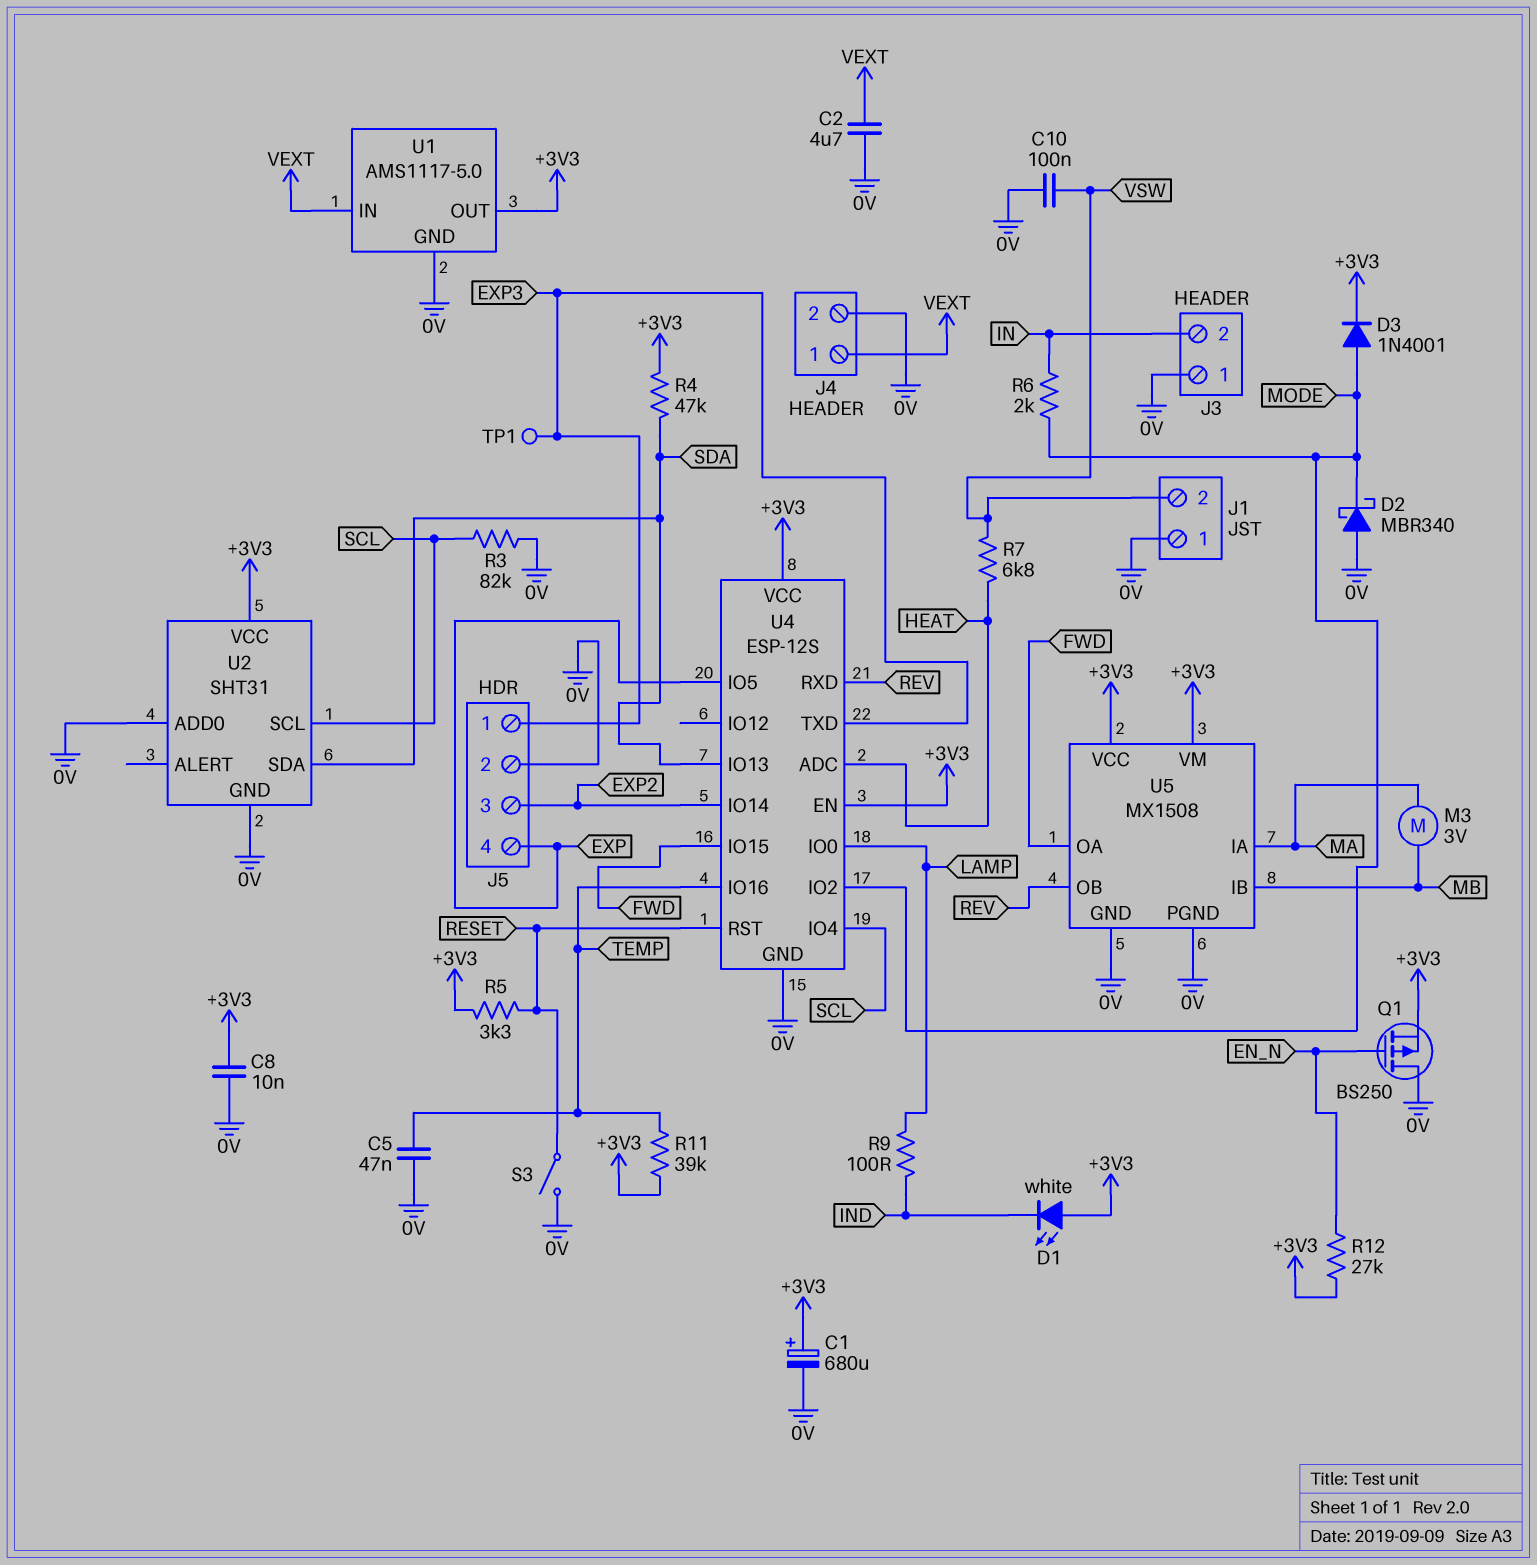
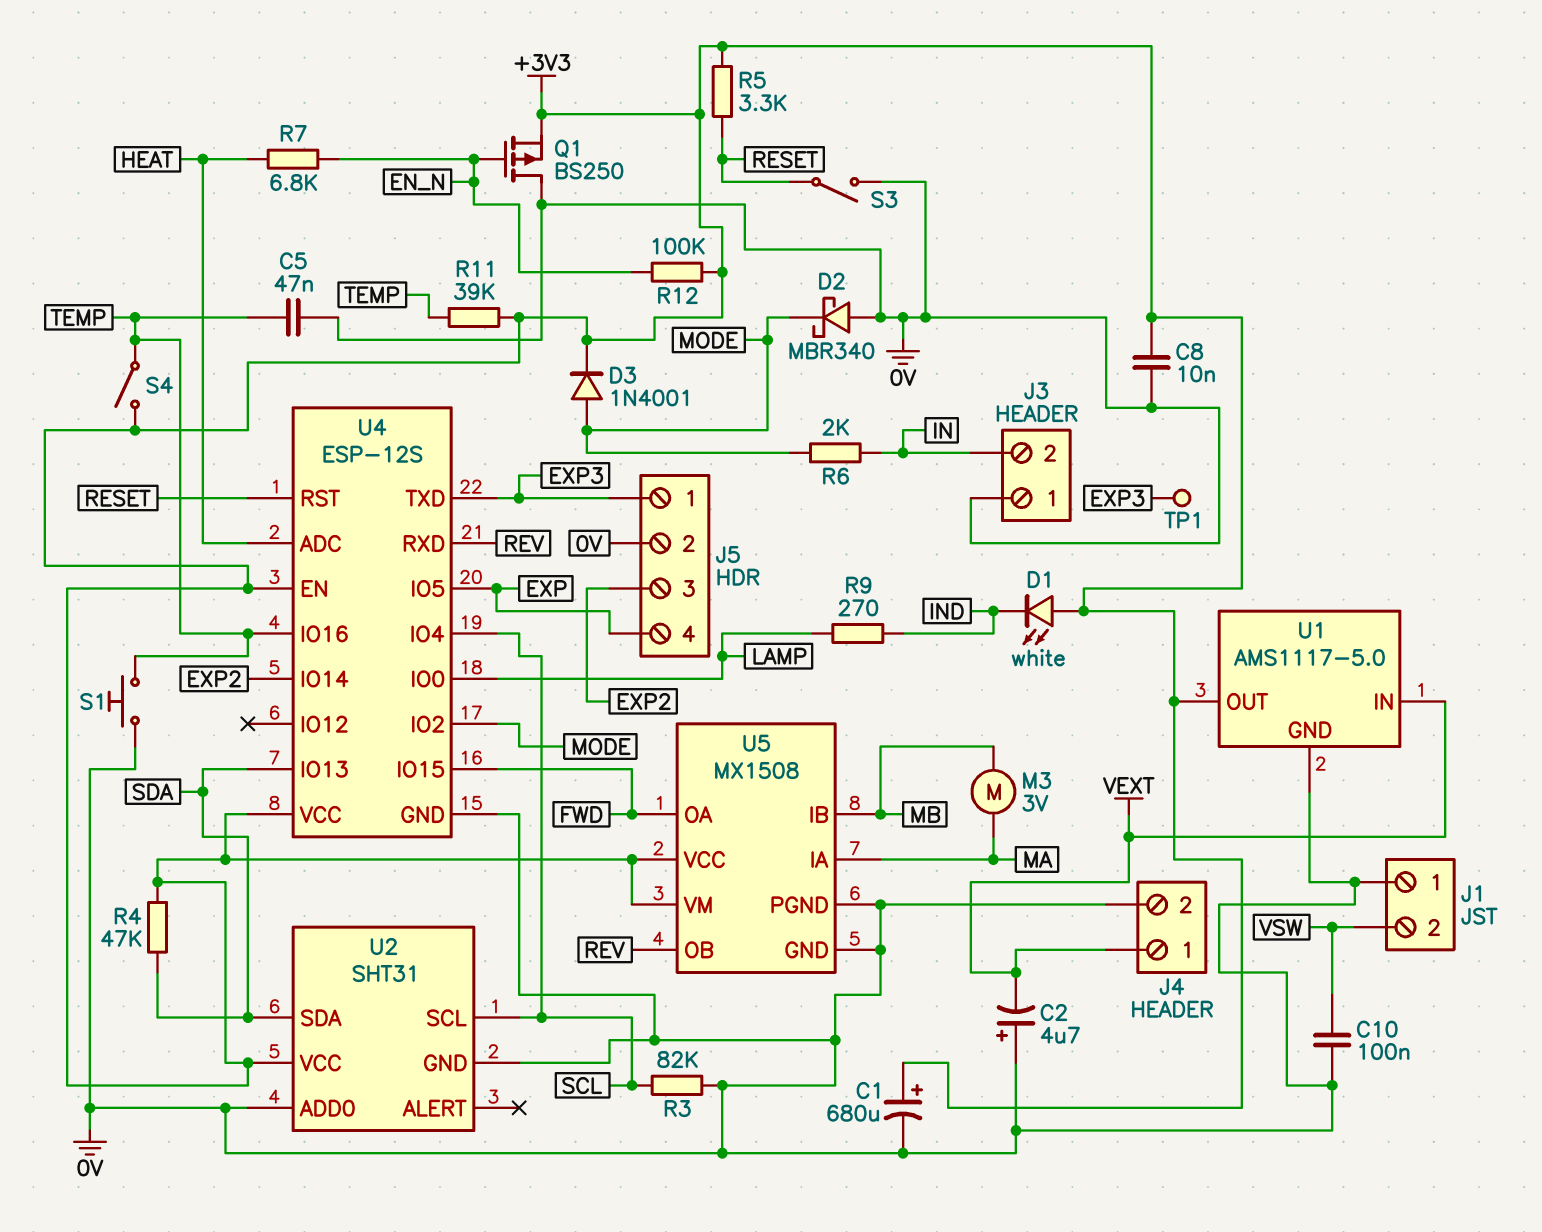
C2: 4.7uF (0V, VEXT) -> 4.7uF (plus 0V, minus VEXT)
R7: 6.8k (HEAT, VSW) -> 6.8k (EN_N, HEAT)
R9: 100 (IND, LAMP) -> 270 (IND, LAMP)
R12: 27k (+3V3, EN_N) -> 100k (+3V3, EN_N)
S1: none -> button (0V, TEMP)
S4: none -> switch (+3V3, TEMP)

